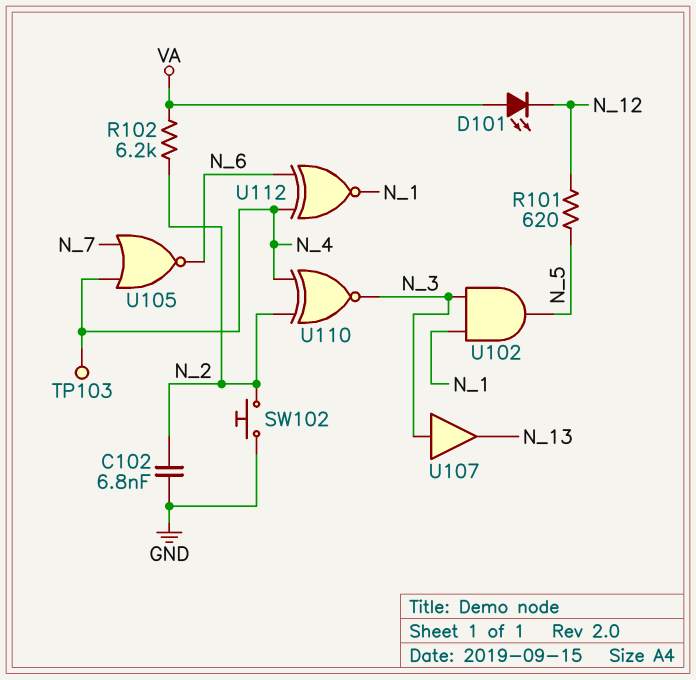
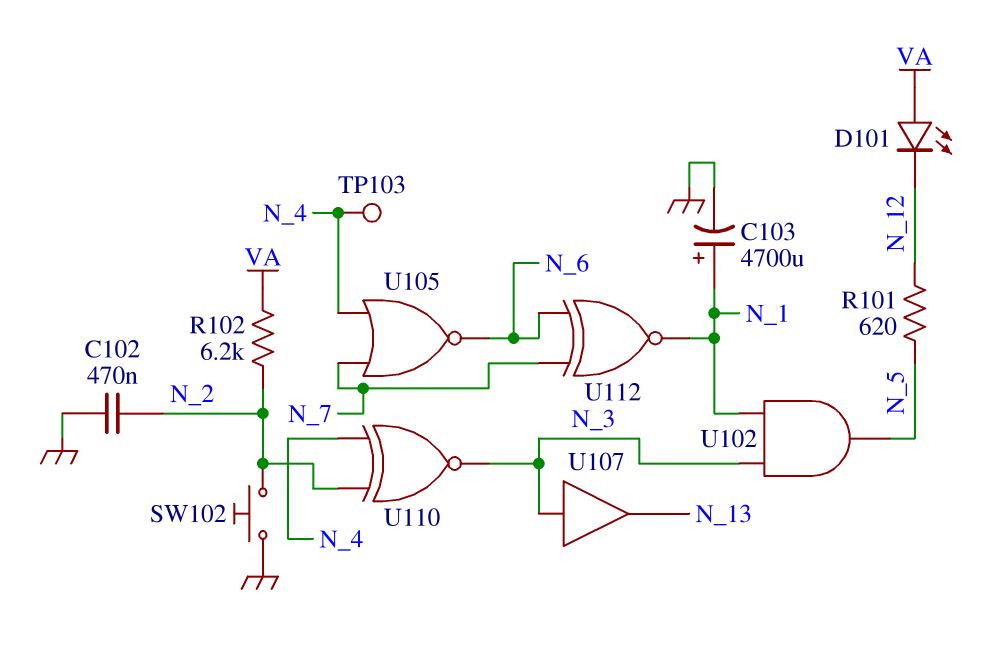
C102: 6.8nF (GND, N_2) -> 470nF (GND, N_2)
C103: none -> 4700uF (plus N_1, minus GND)
U112: XNOR (in N_4, in N_6, out N_1) -> XNOR (in N_6, in N_7, out N_1)

